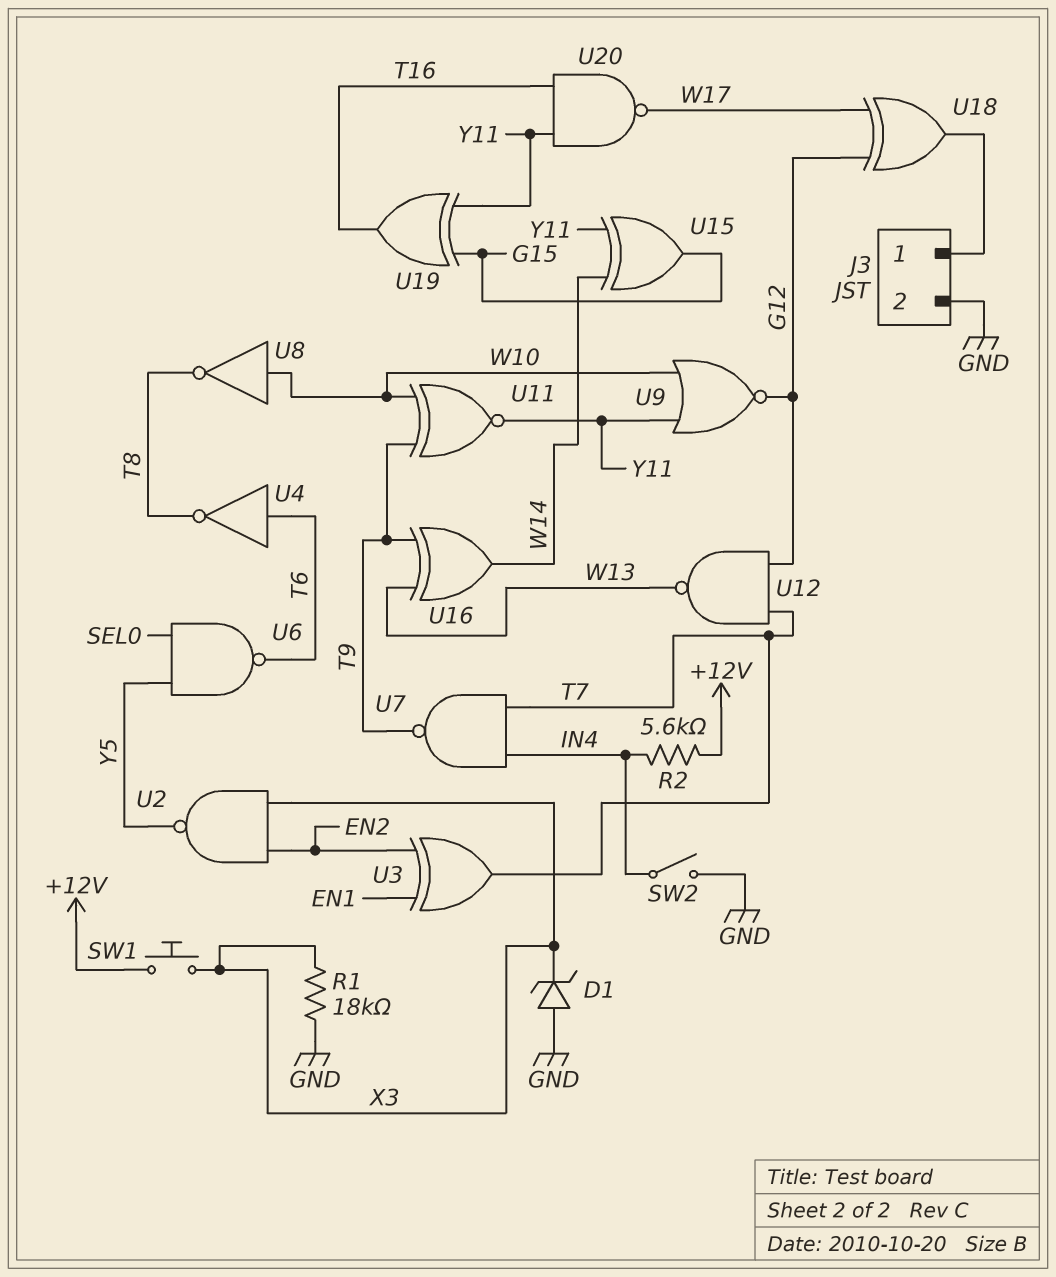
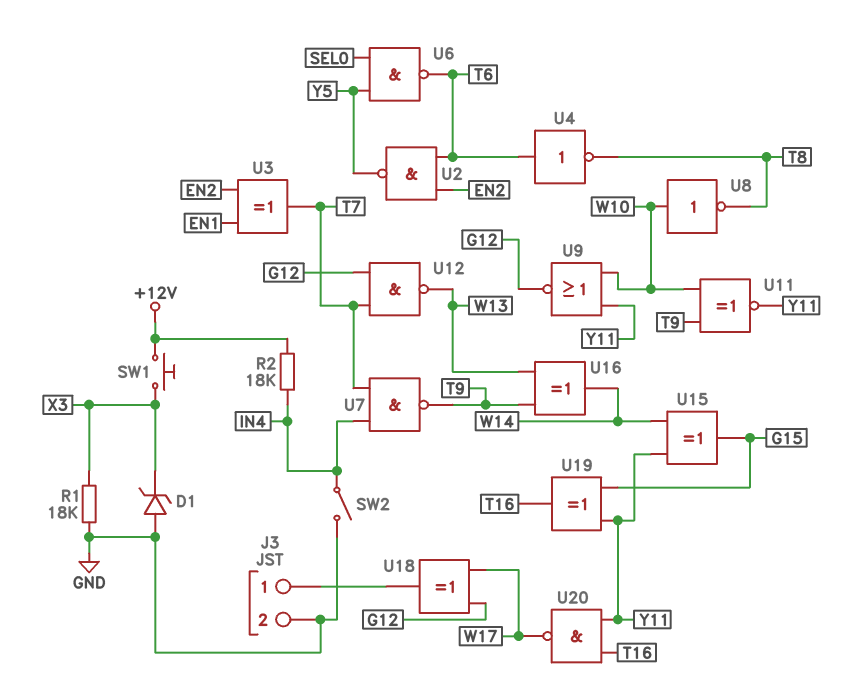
R2: 5.6k (+12V, IN4) -> 18k (+12V, IN4)
U2: NAND (in EN2, in X3, out Y5) -> NAND (in EN2, in T6, out Y5)

